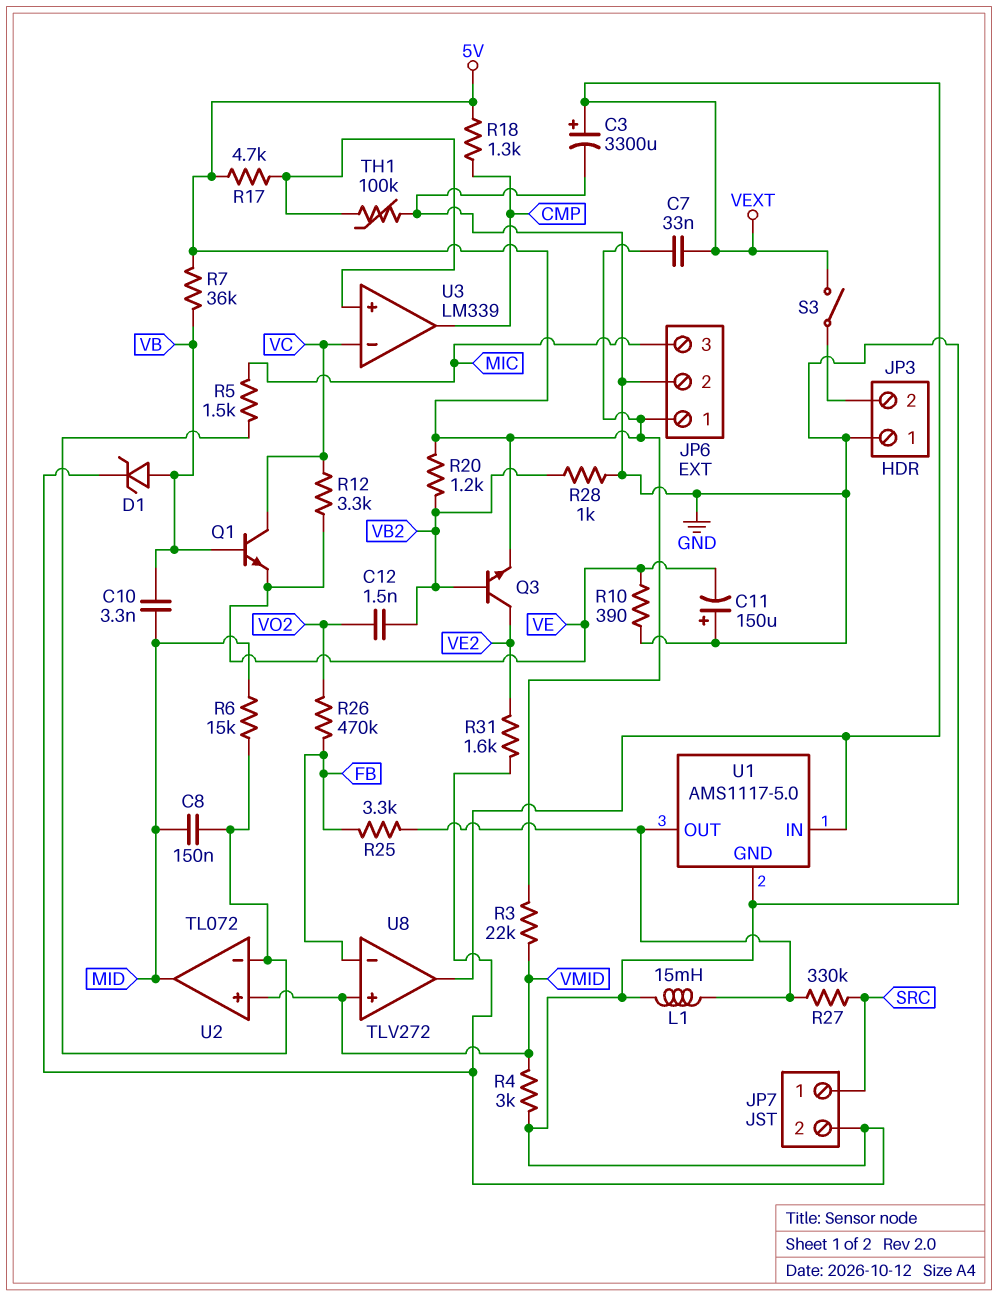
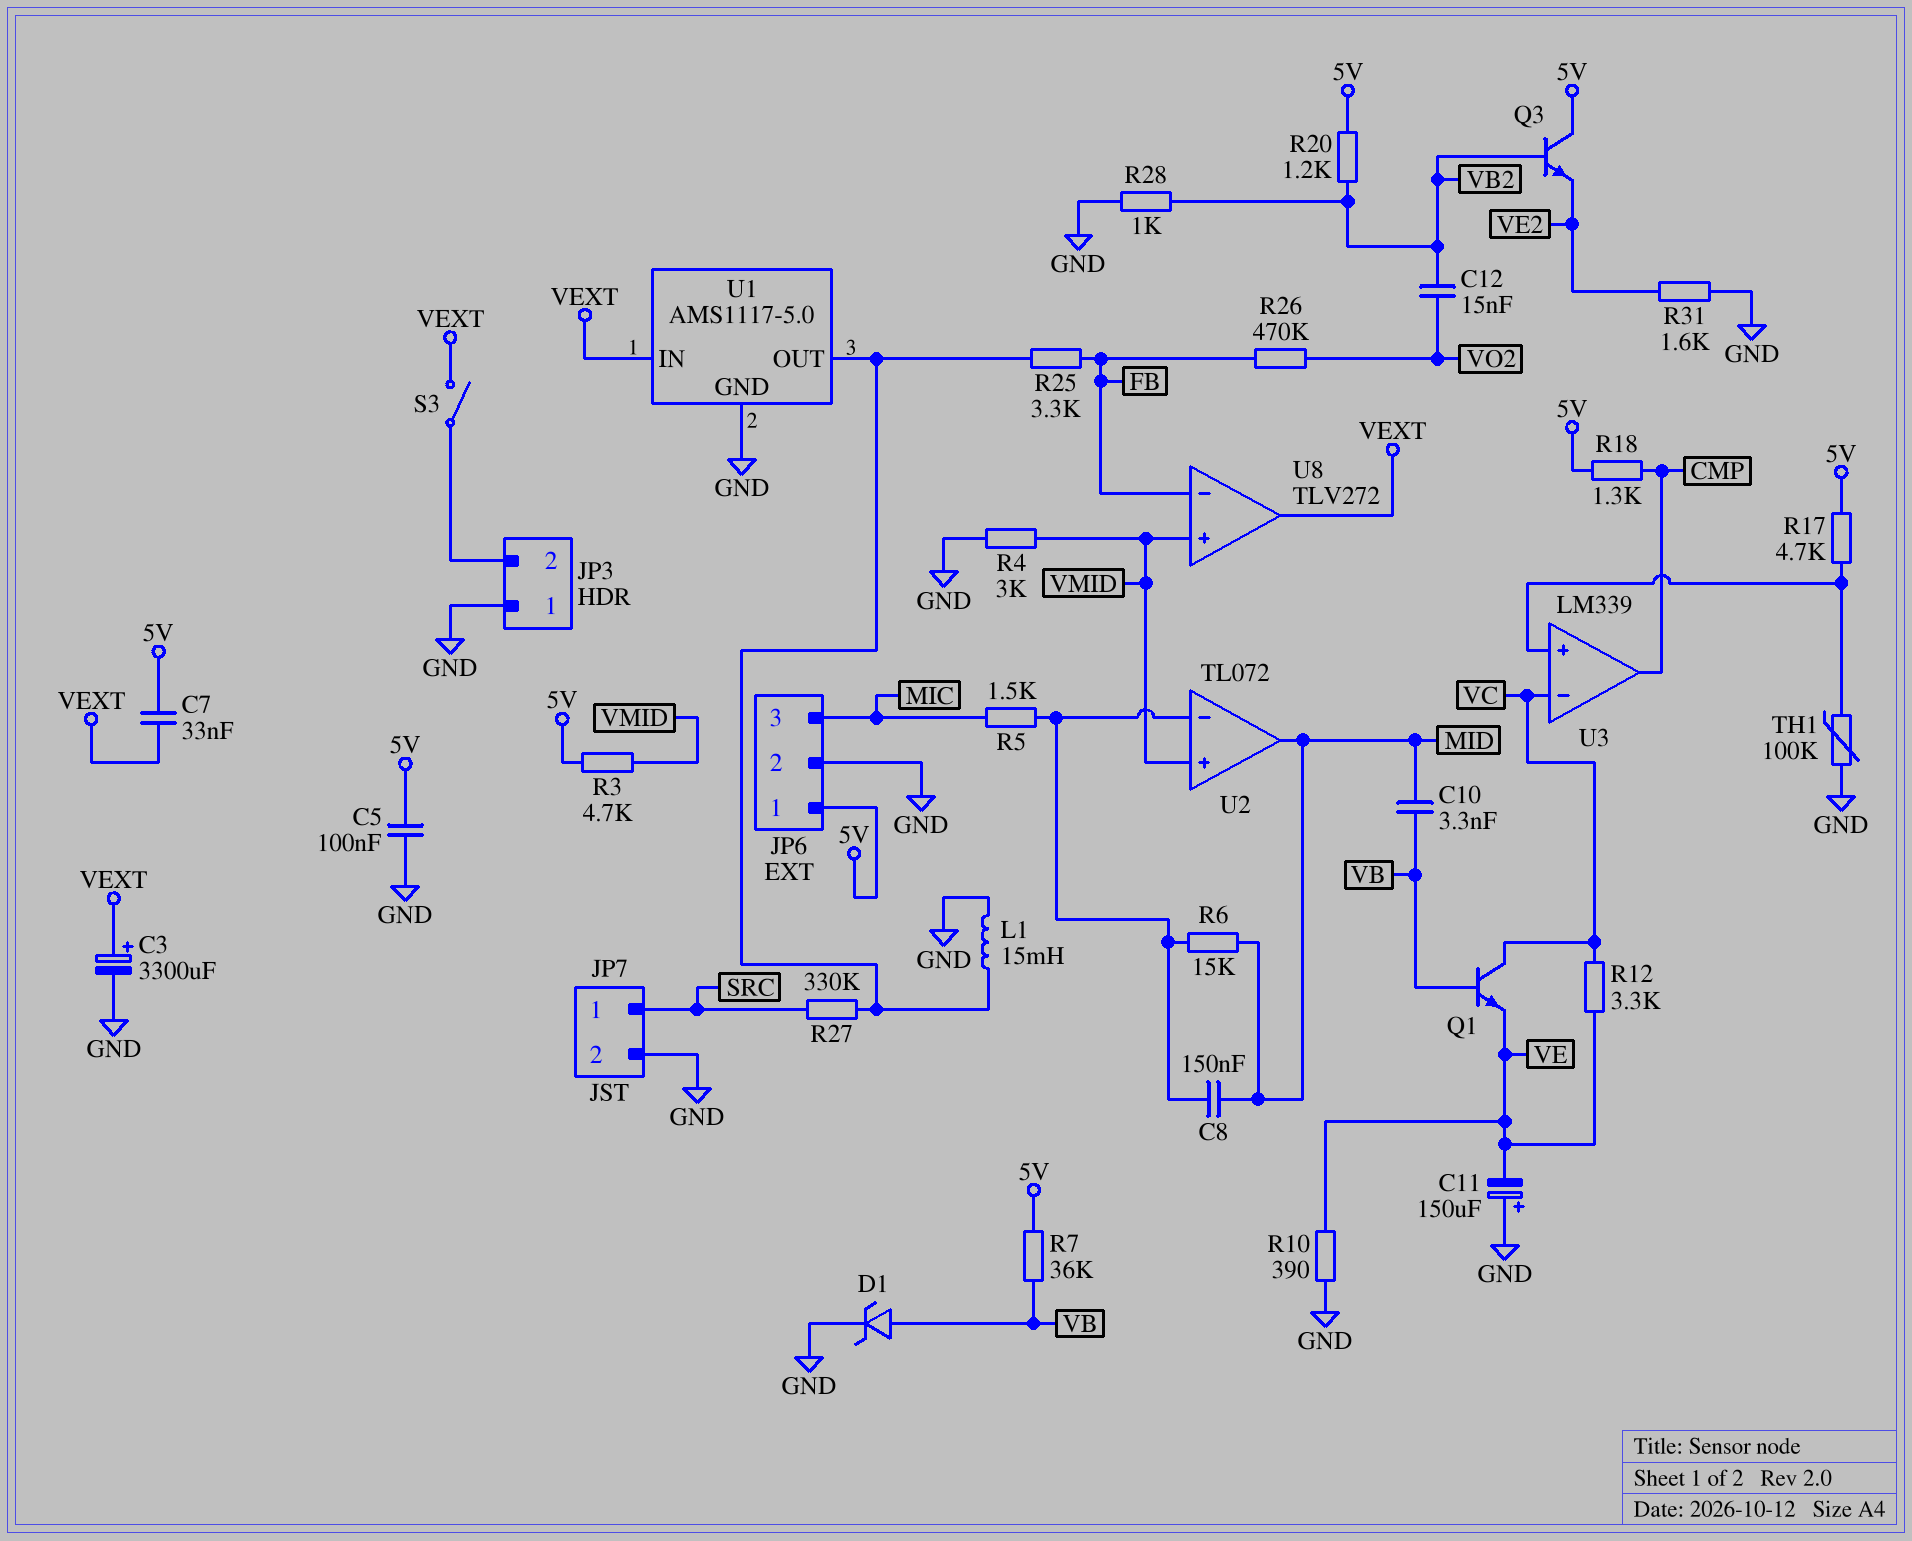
C5: none -> 100nF (5V, GND)
C12: 1.5nF (VB2, VO2) -> 15nF (VB2, VO2)
Q3: NPN (B VB2, C VE2, E 5V) -> NPN (B VB2, C 5V, E VE2)
R3: 22k (5V, VMID) -> 4.7k (5V, VMID)

